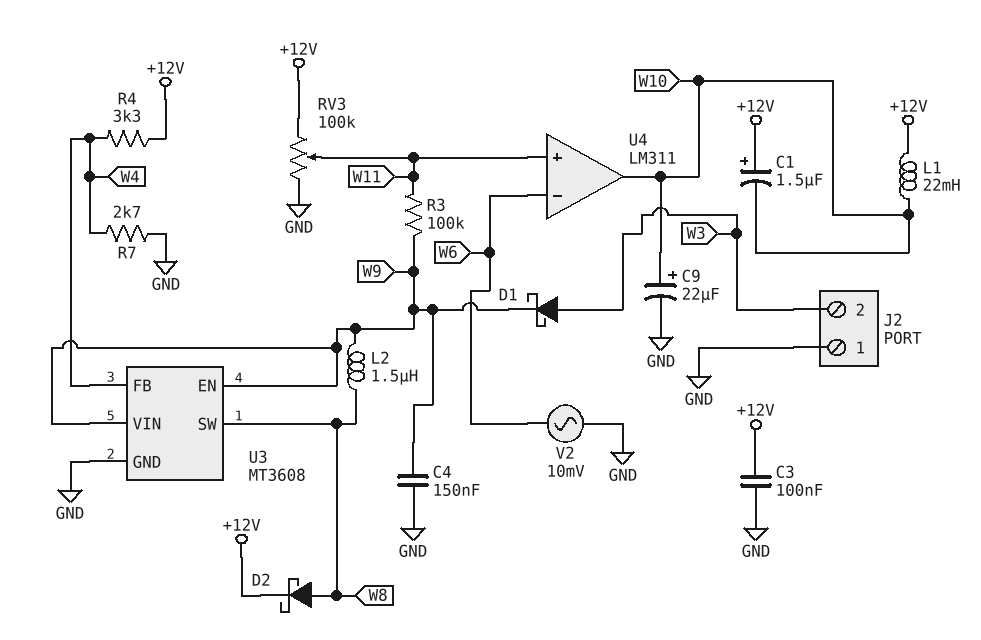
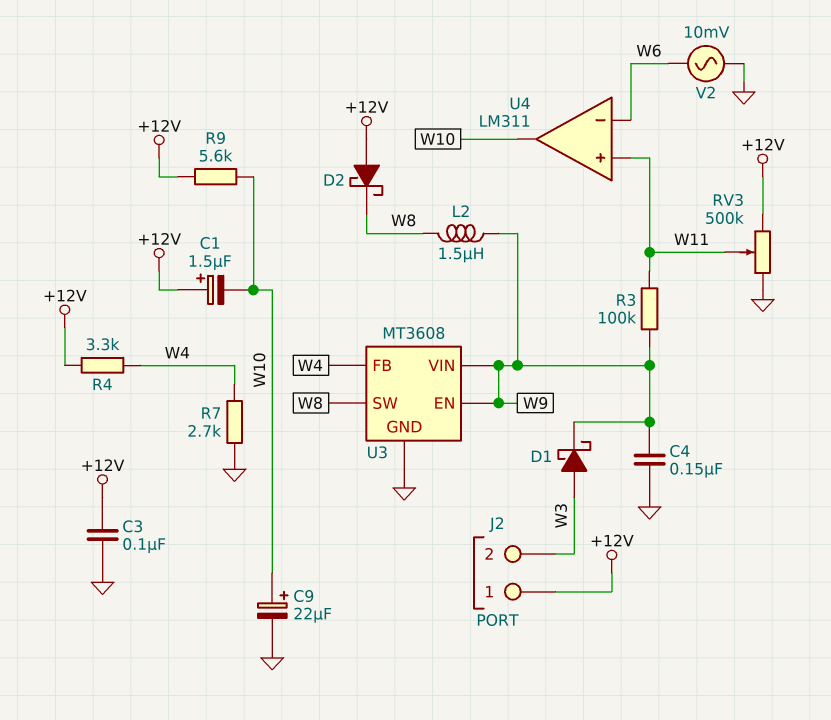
D2: schottky (A W8, K +12V) -> schottky (A +12V, K W8)
J2 pin 1: GND -> +12V
L1: 22mH (+12V, W10) -> none
R9: none -> 5.6k (+12V, W10)
RV3: 100k (+12V, GND, wiper W11) -> 500k (+12V, GND, wiper W11)

